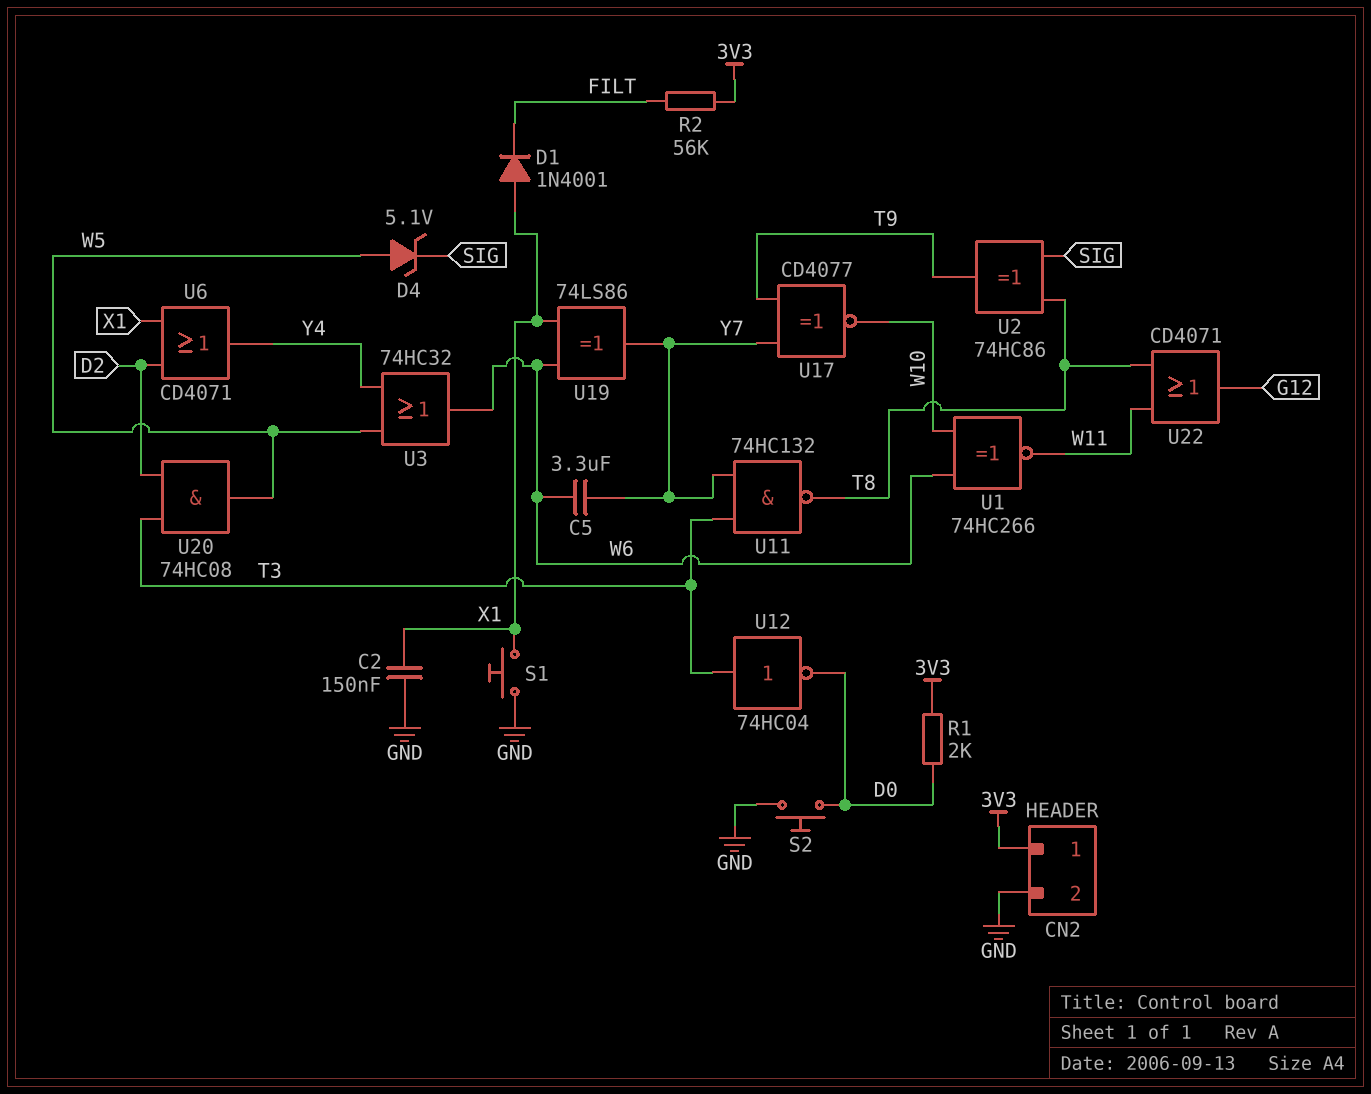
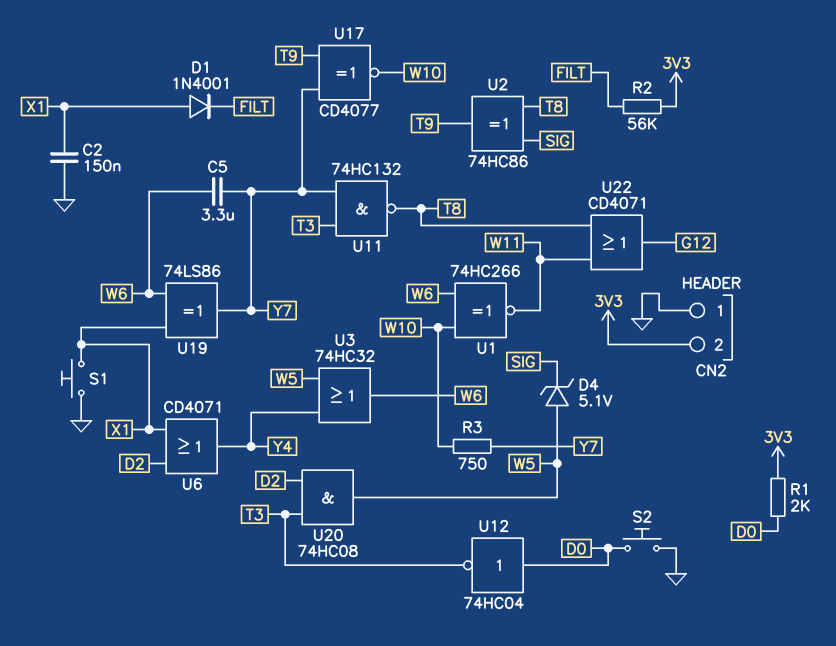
CN2 pin 1: 3V3 -> GND
CN2 pin 2: GND -> 3V3
R3: none -> 750 (W10, Y7)
U12: NOT 74HC04 (in T3, out D0) -> NOT 74HC04 (in D0, out T3)

